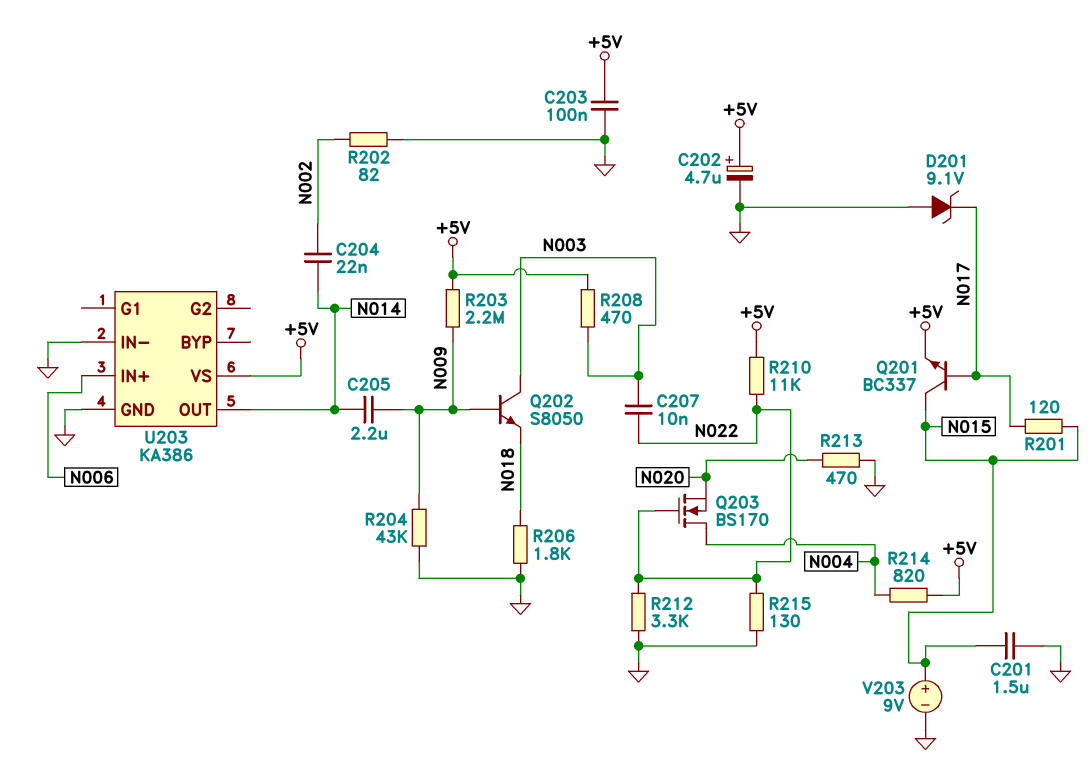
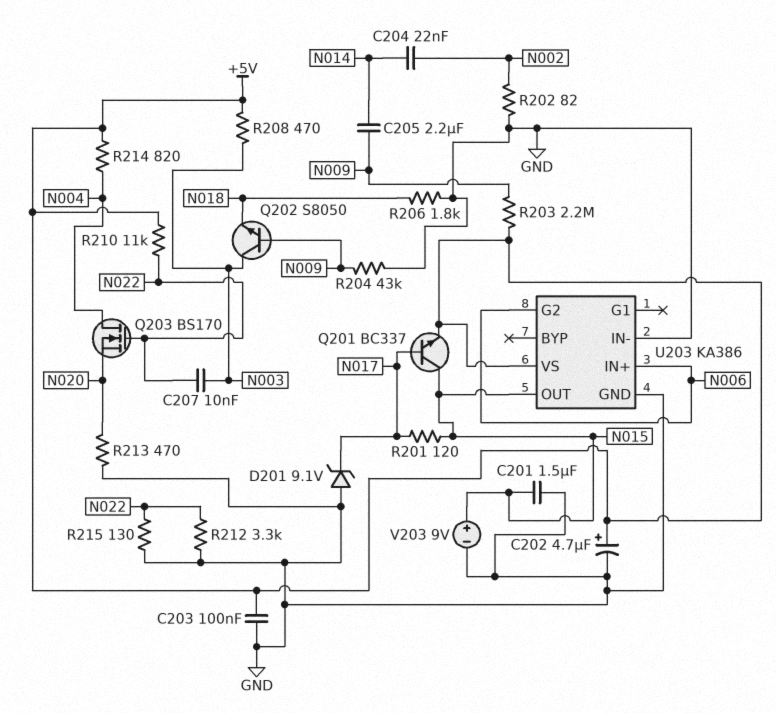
U203 pin G2: none -> N006
U203 pin OUT: N014 -> N015

